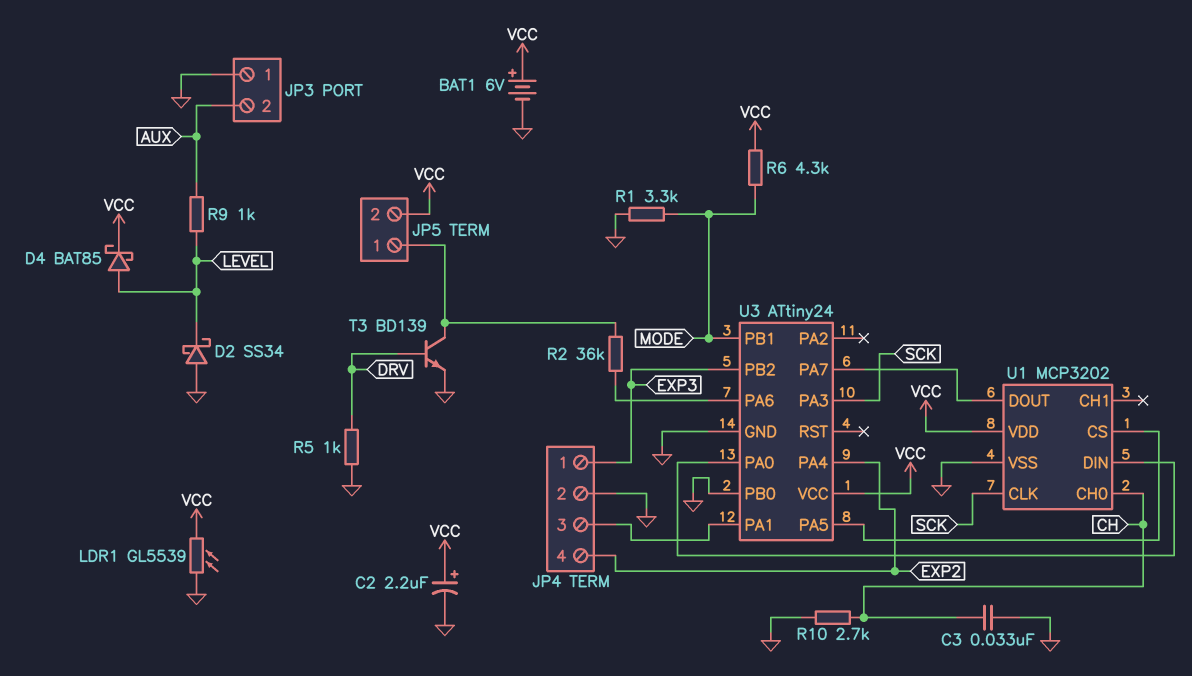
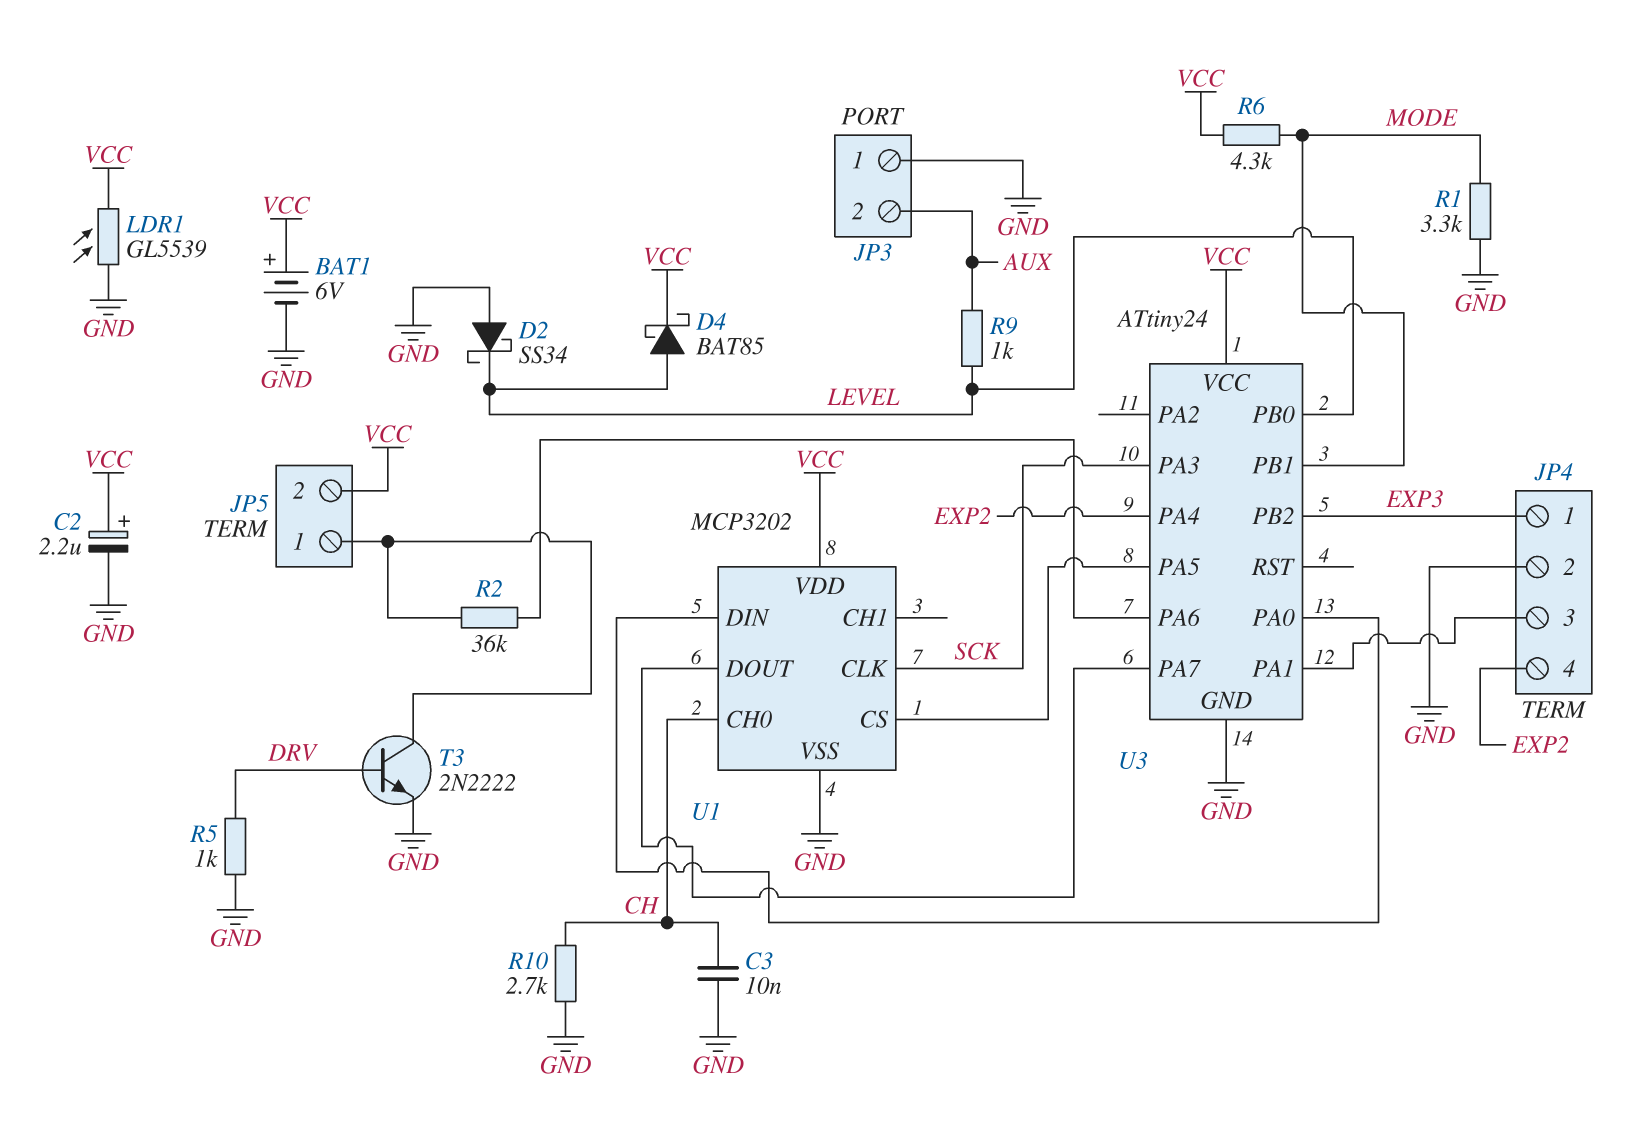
C3: 33nF (CH, GND) -> 10nF (CH, GND)
T3: NPN BD139 (B DRV, C JP5/1, E GND) -> NPN 2N2222 (B DRV, C JP5/1, E GND)
U3 pin PB0: GND -> LEVEL

